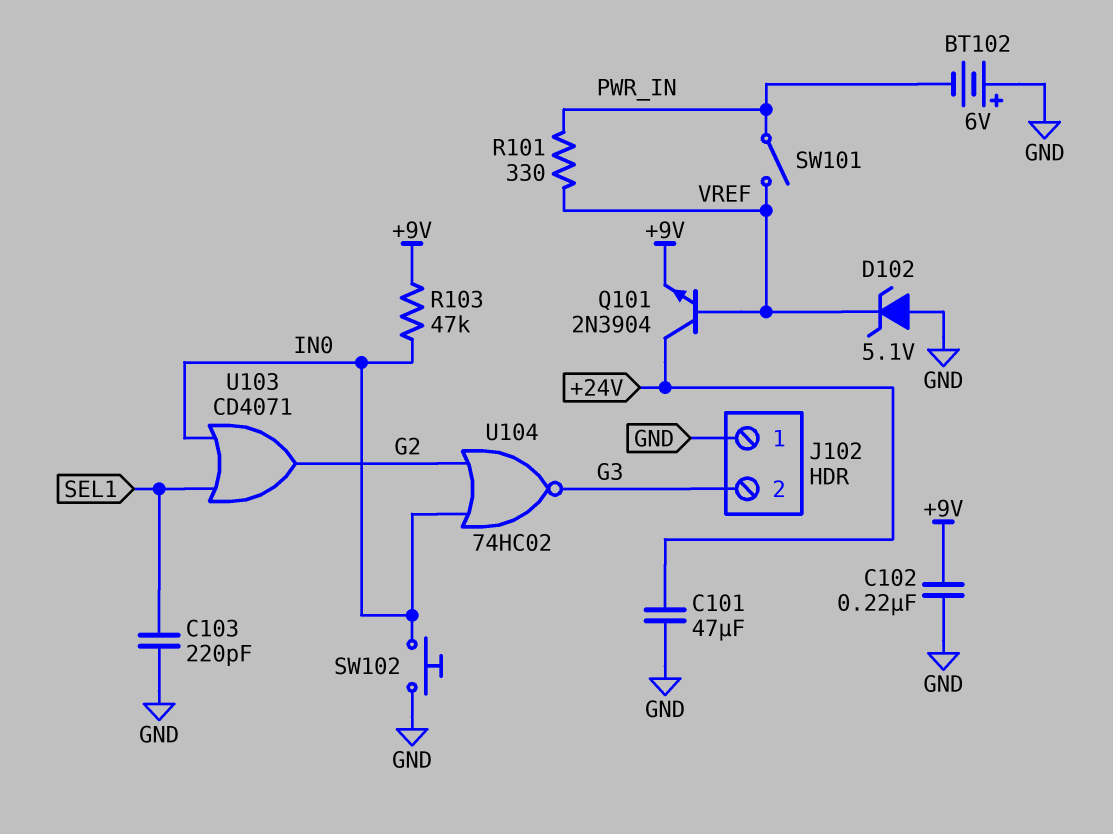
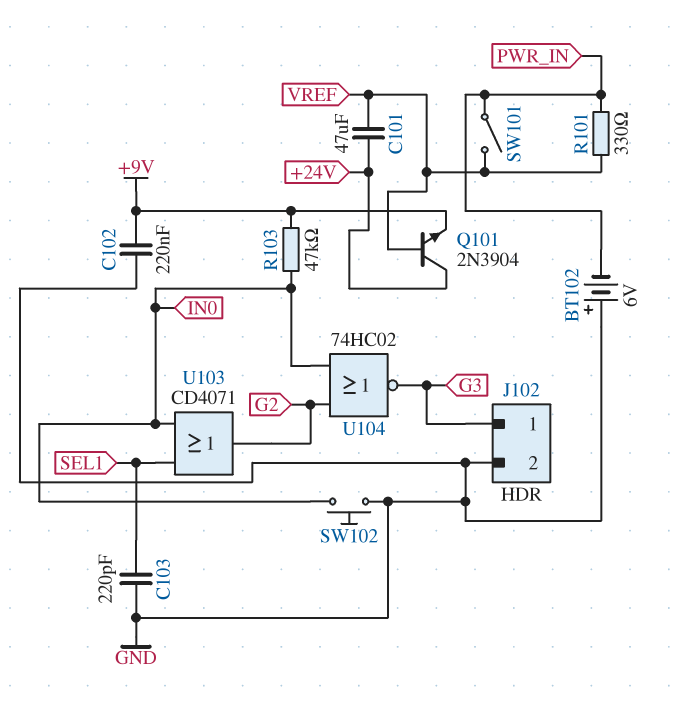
C101: 47uF (+24V, GND) -> 47uF (+24V, VREF)
D102: zener 5.1V (A GND, K VREF) -> none
J102 pin 1: GND -> G3
J102 pin 2: G3 -> GND

